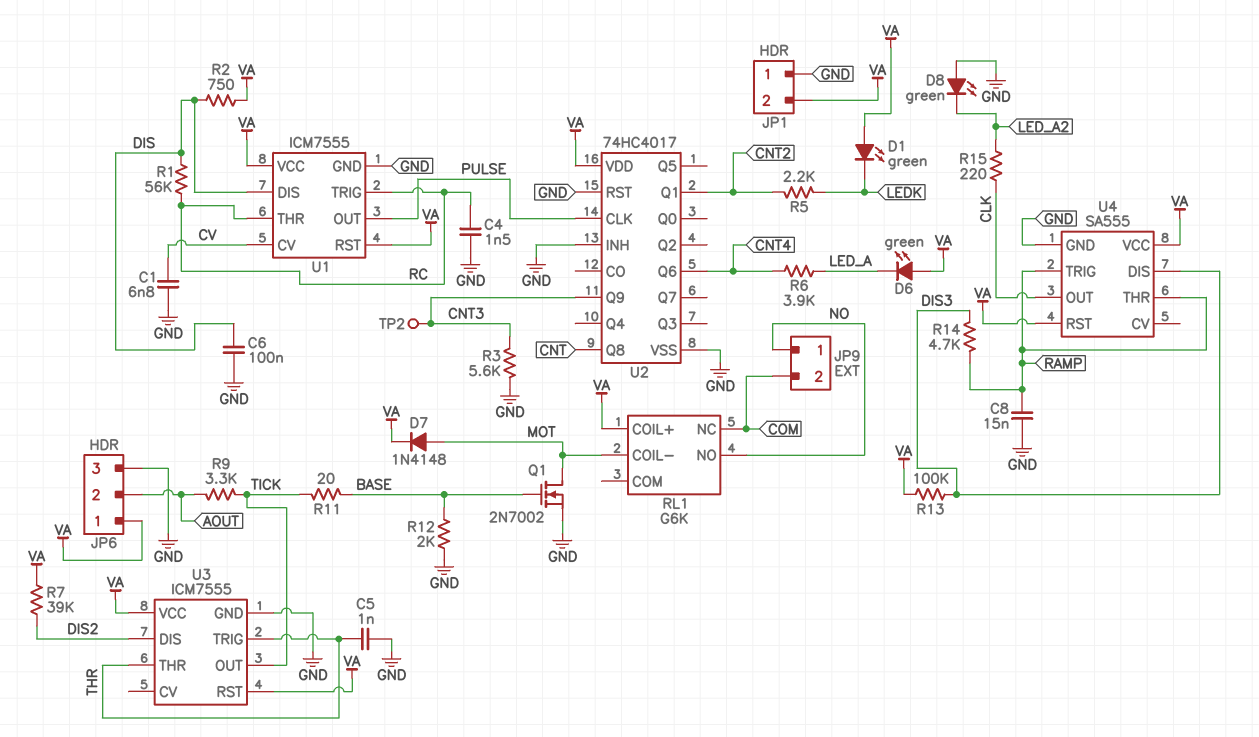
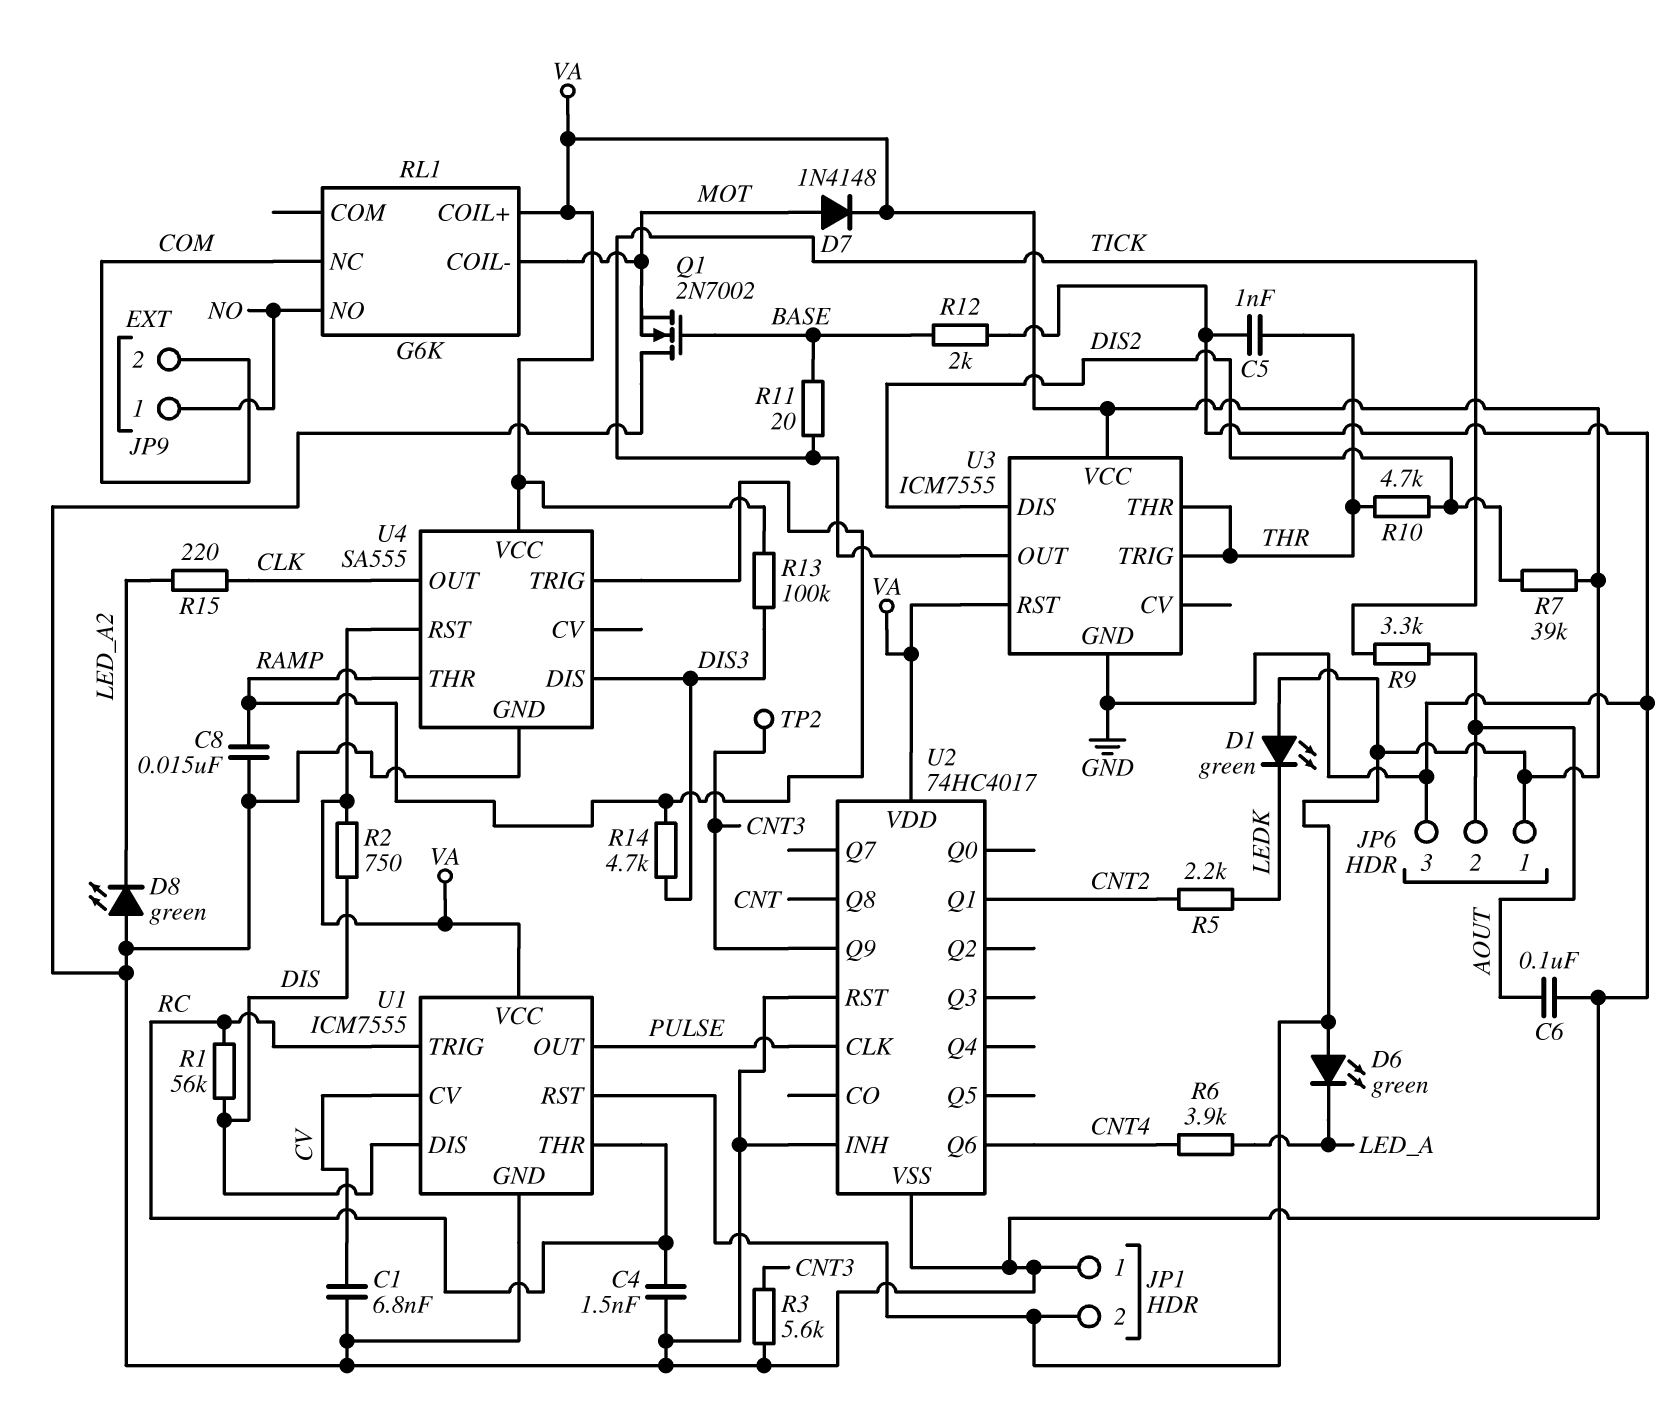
C6: 100nF (DIS, GND) -> 100nF (AOUT, GND)
Q1: NMOS 2N7002 (G BASE, D MOT, S GND) -> NMOS 2N7002 (G BASE, D GND, S MOT)
R10: none -> 4.7k (DIS2, THR)

